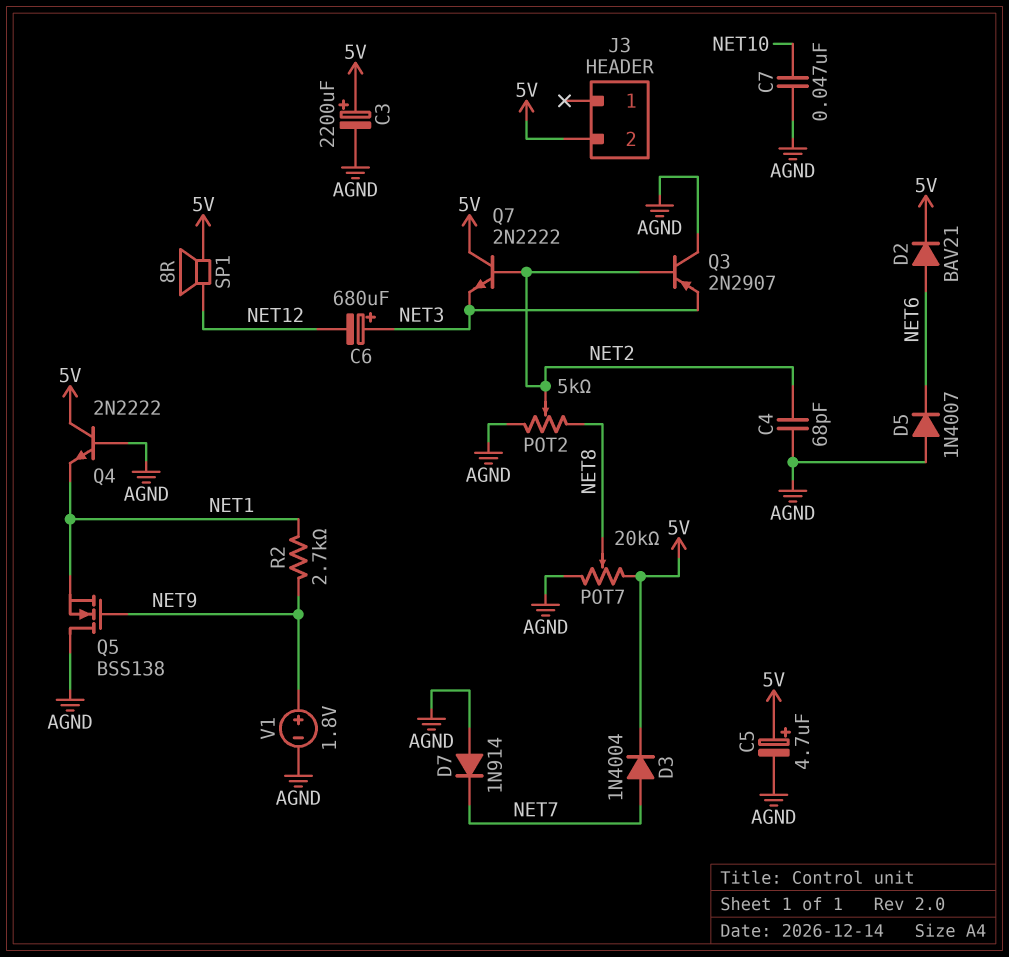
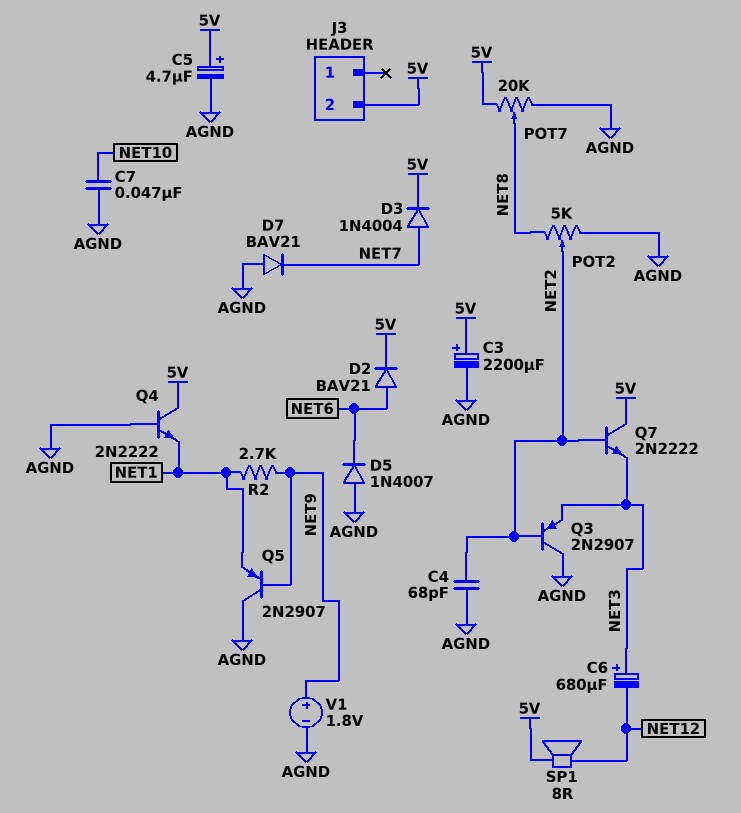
D7: diode 1N914 (A AGND, K NET7) -> diode BAV21 (A AGND, K NET7)
Q5: NMOS BSS138 (G NET9, D AGND, S NET1) -> PNP 2N2907 (B NET9, C AGND, E NET1)

